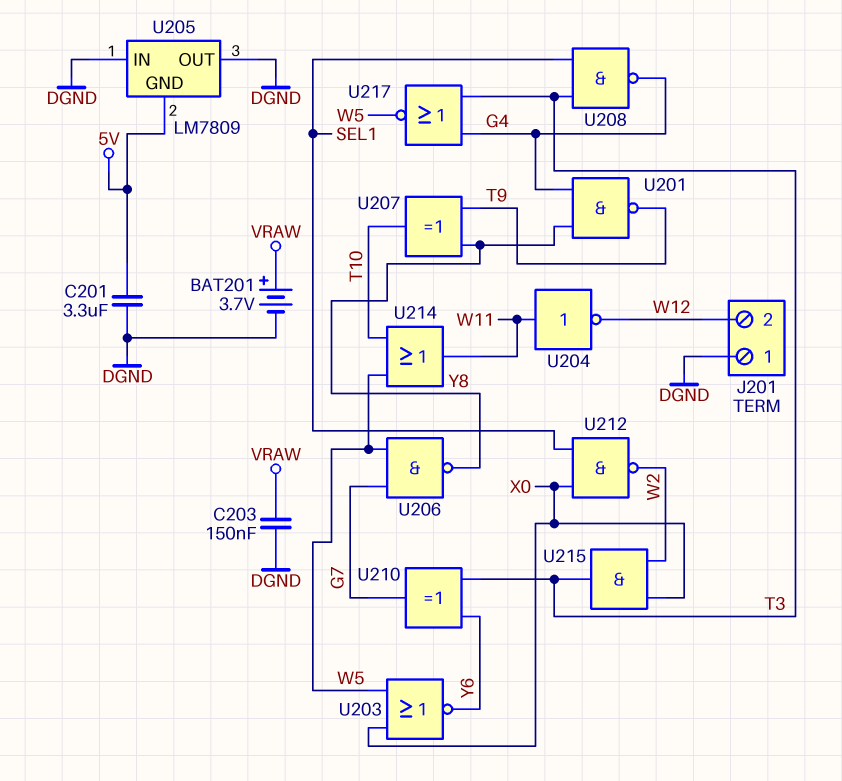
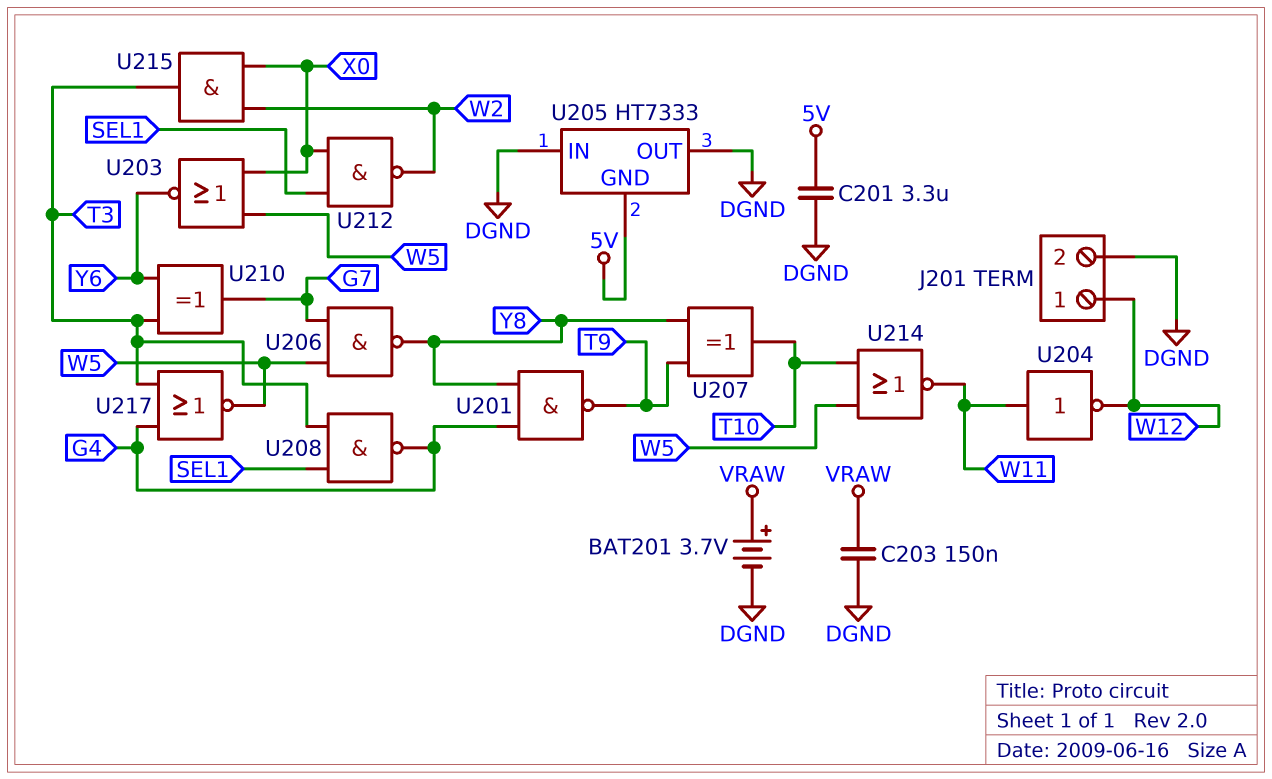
J201 pin 1: DGND -> W12
J201 pin 2: W12 -> DGND
U205: LM7809 -> HT7333
U214: OR (in T10, in W5, out W11) -> NOR (in T10, in W5, out W11)

